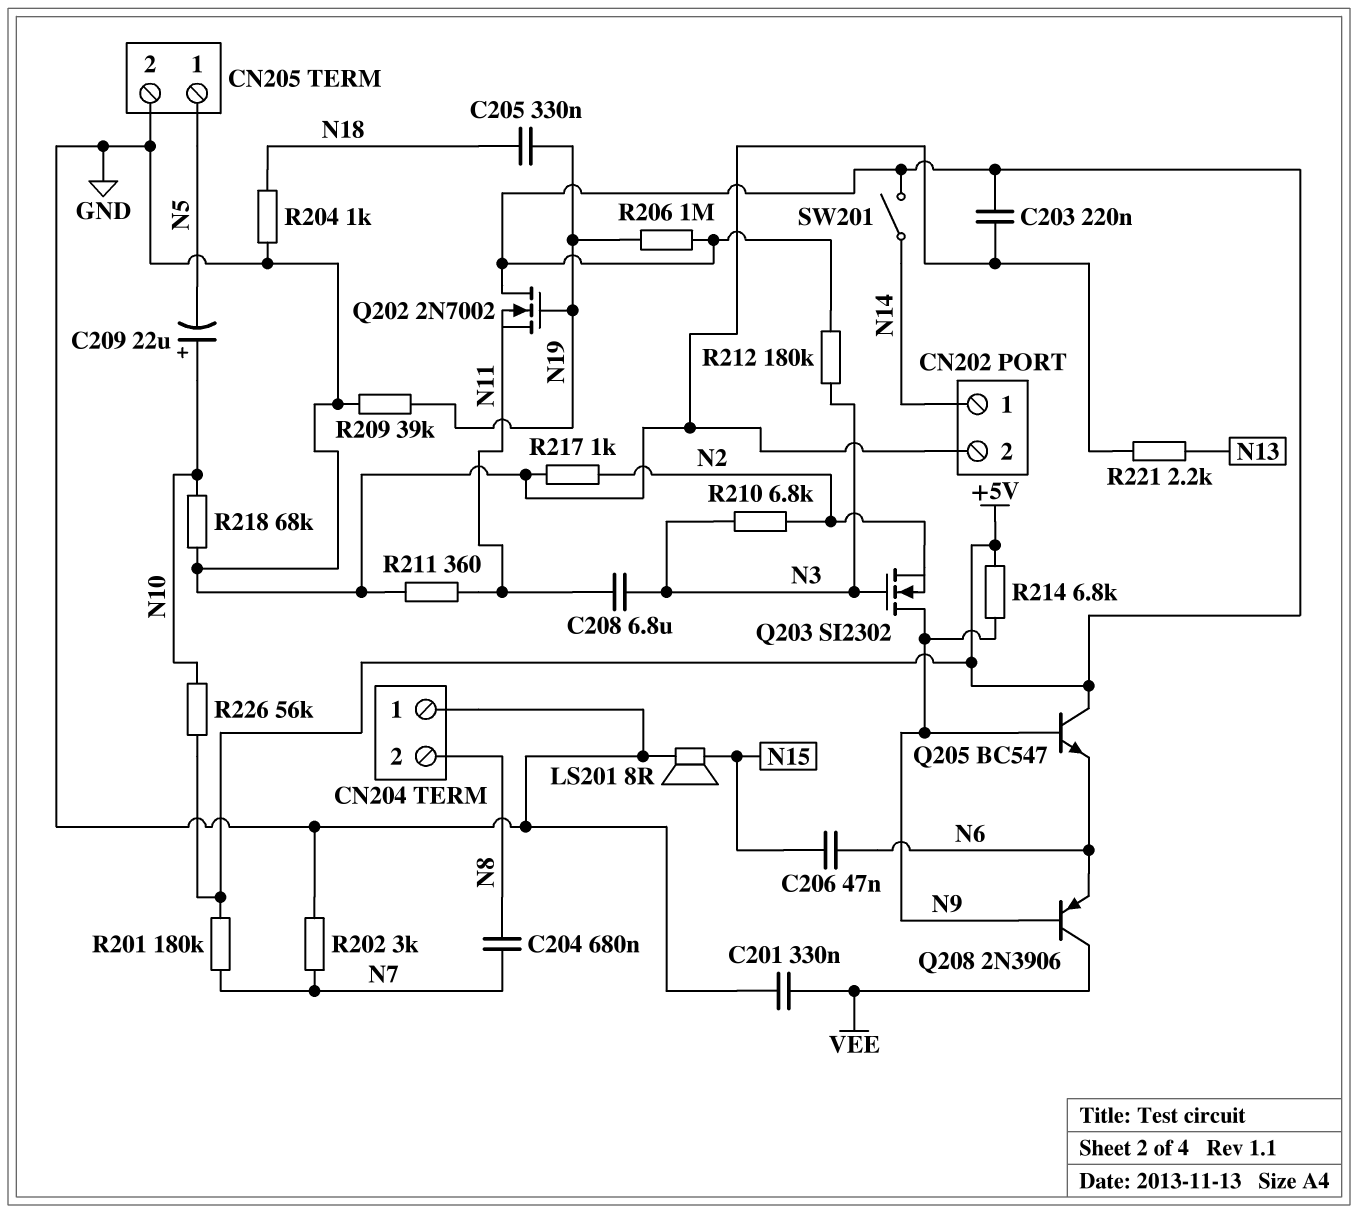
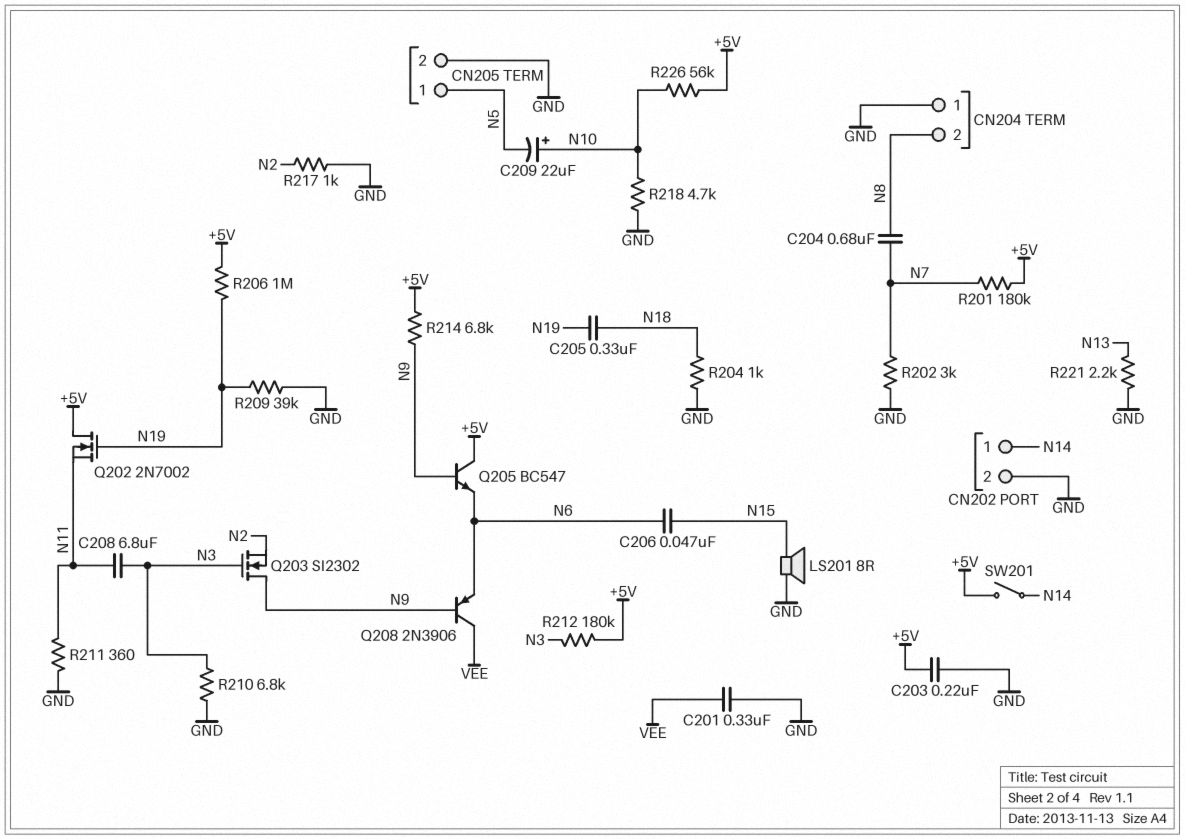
R210: 6.8k (N2, N3) -> 6.8k (GND, N3)
R218: 68k (GND, N10) -> 4.7k (GND, N10)

